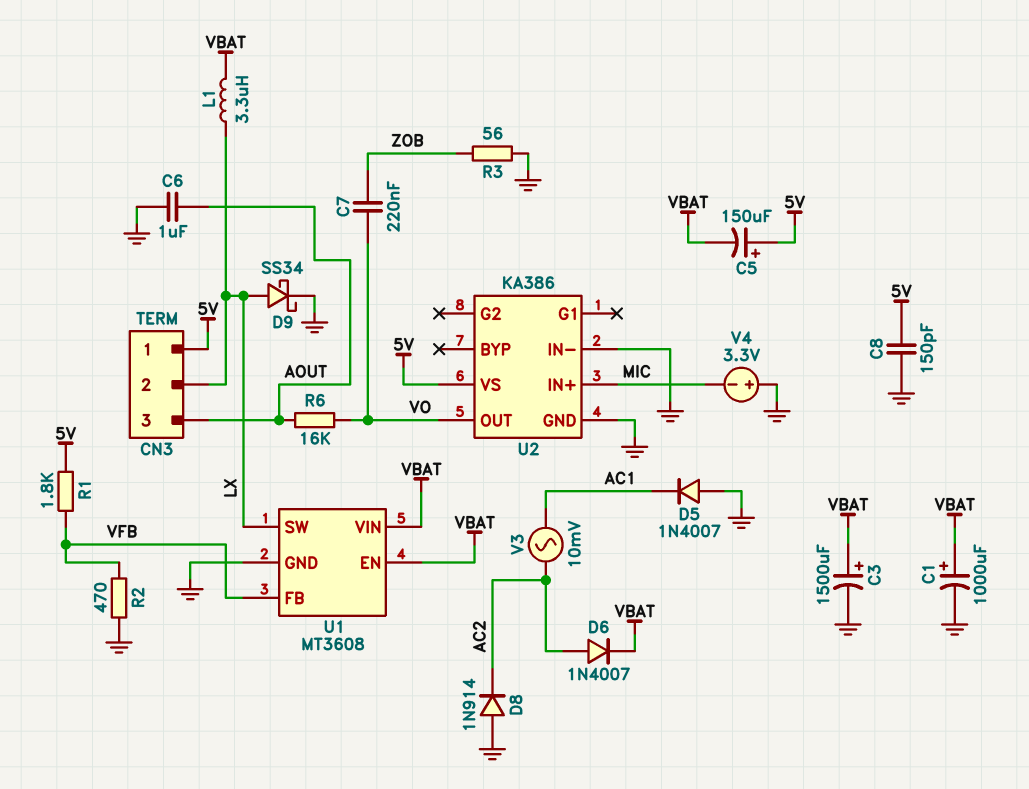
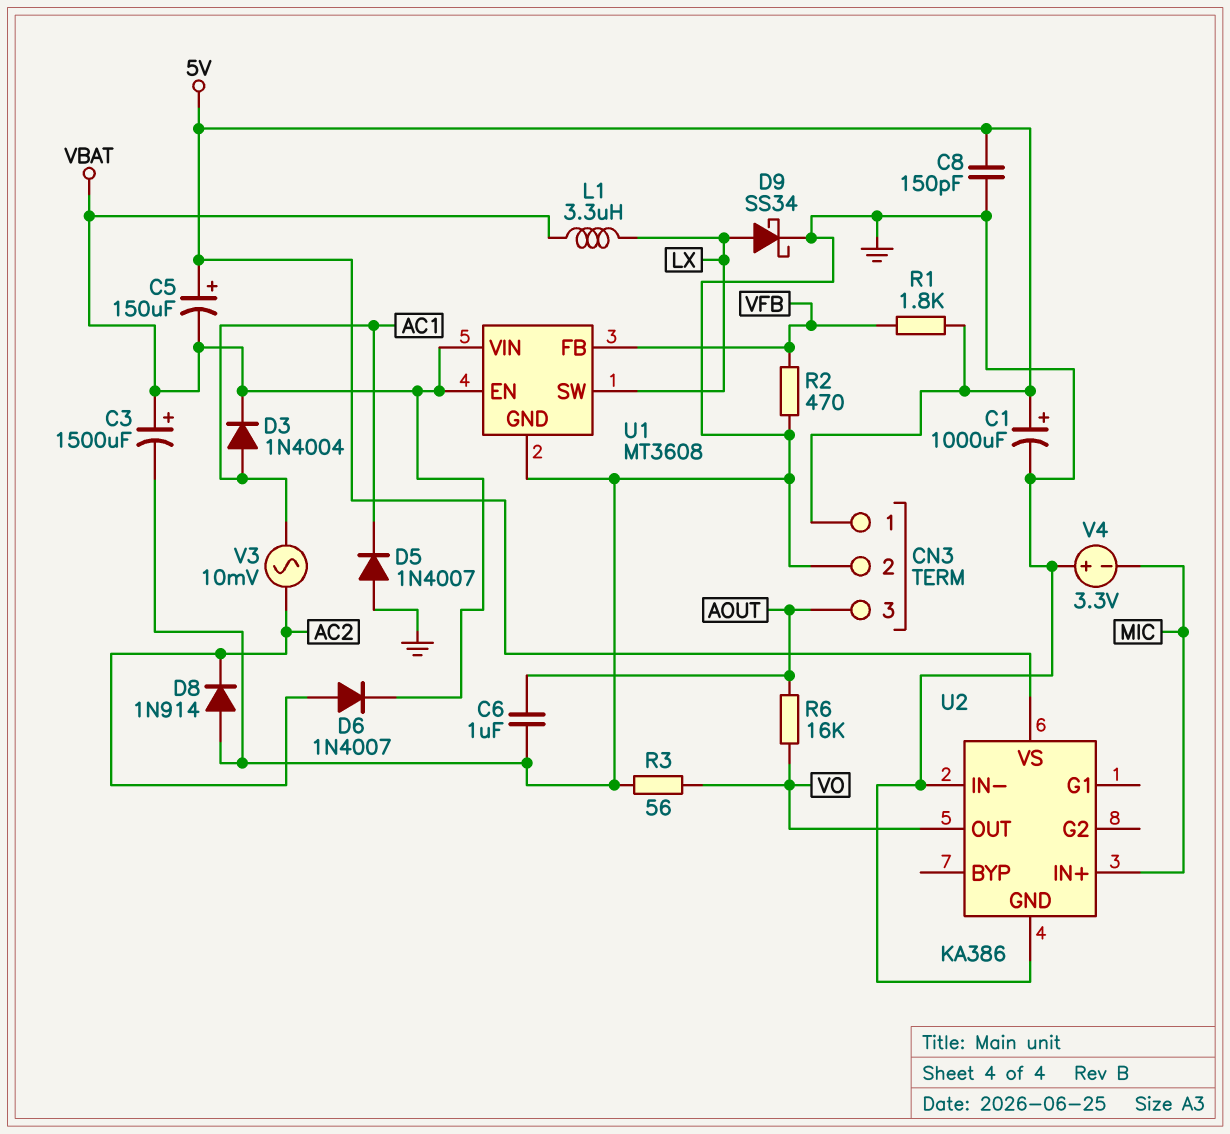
C1: 1000uF (plus VBAT, minus GND) -> 1000uF (plus 5V, minus GND)
C7: 220nF (VO, ZOB) -> none
CN3 pin 2: LX -> GND
D3: none -> diode 1N4004 (A AC1, K VBAT)
R3: 56 (GND, ZOB) -> 56 (GND, VO)

